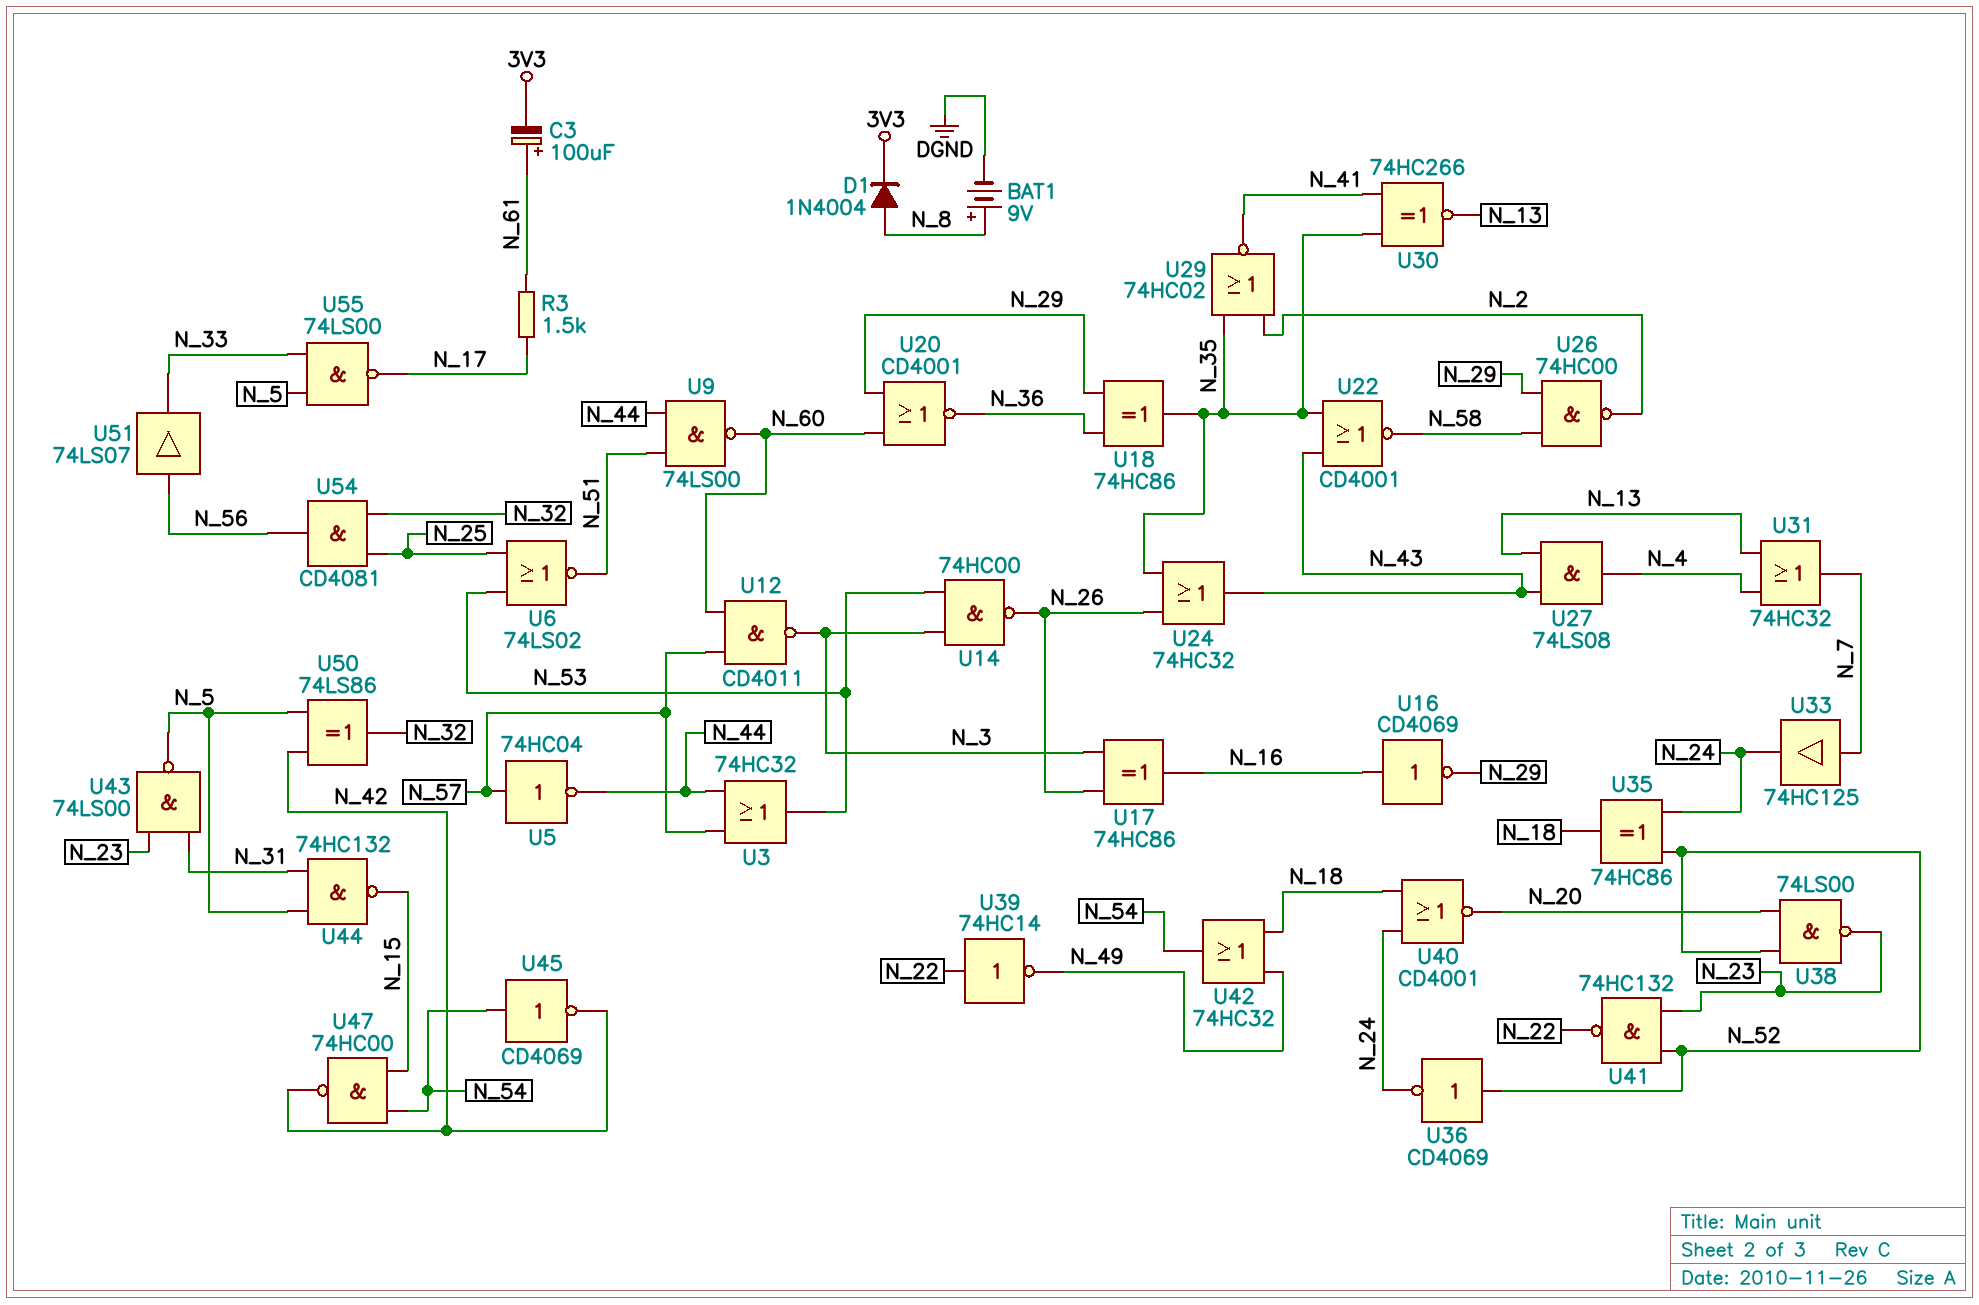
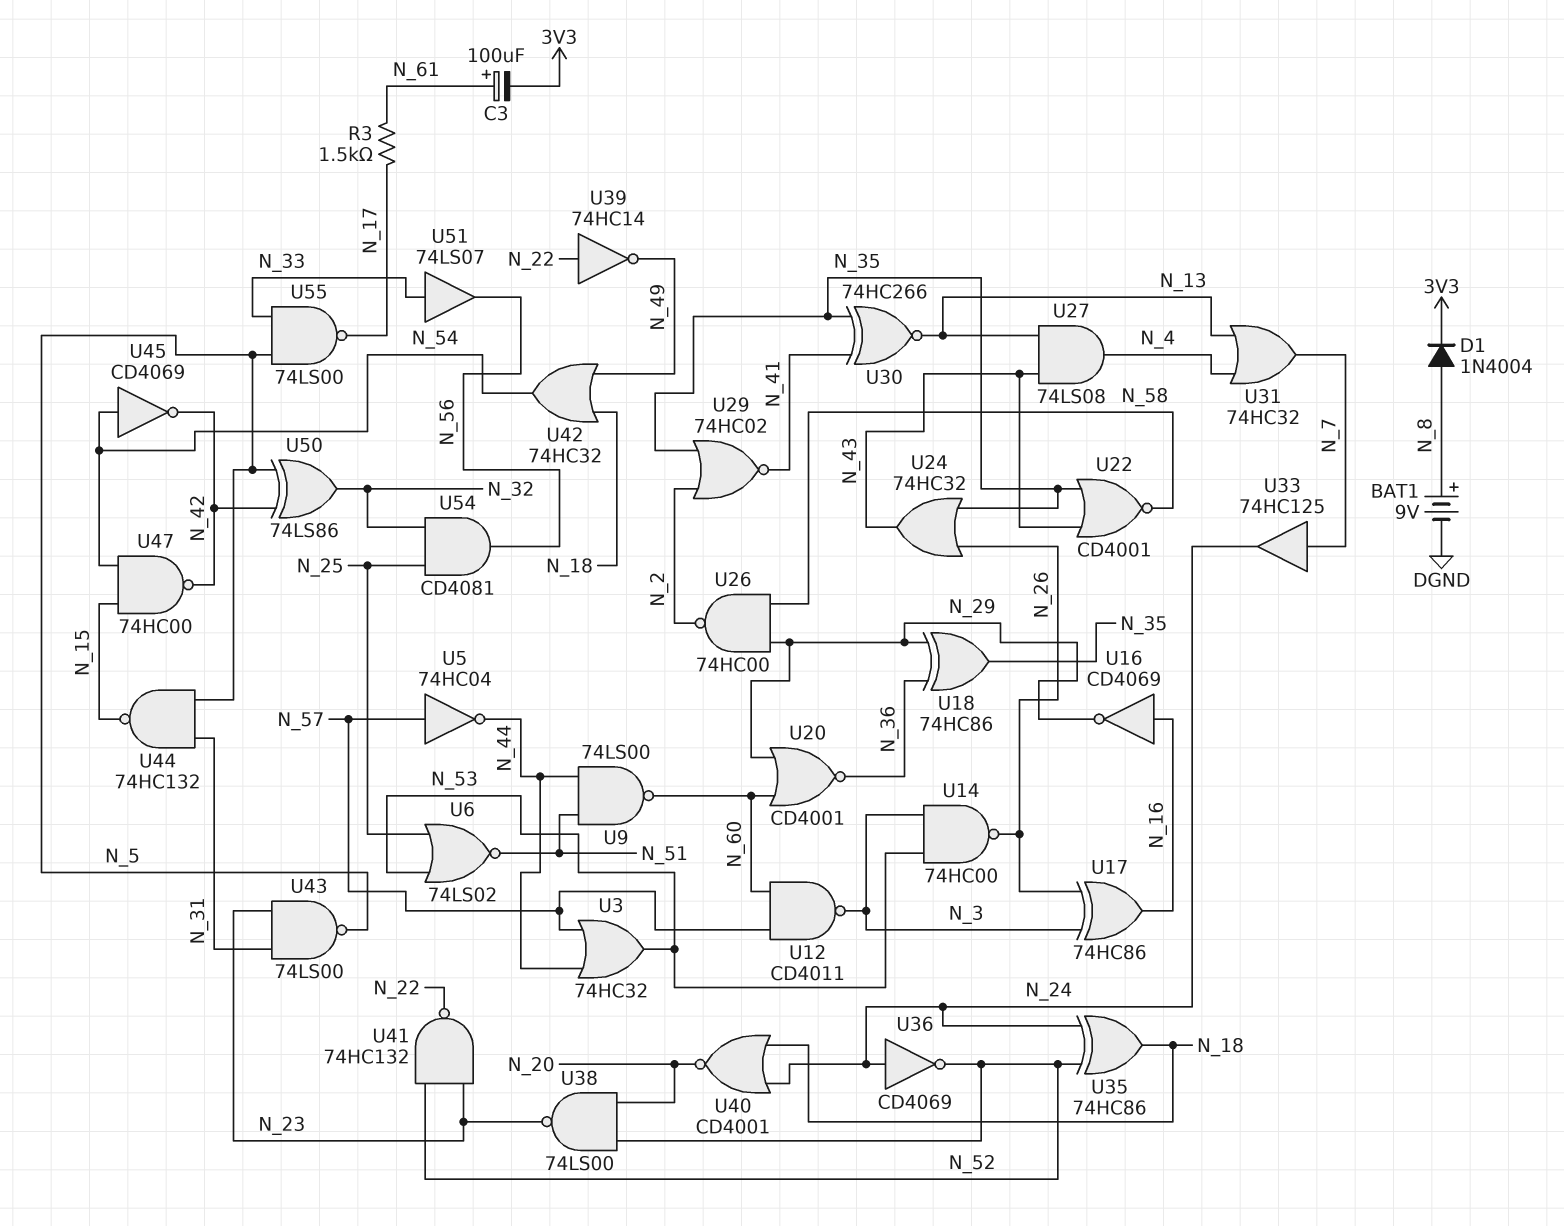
U36: NOT CD4069 (in N_52, out N_24) -> NOT CD4069 (in N_24, out N_52)
U51: buffer 74LS07 (in N_56, out N_33) -> buffer 74LS07 (in N_33, out N_56)

